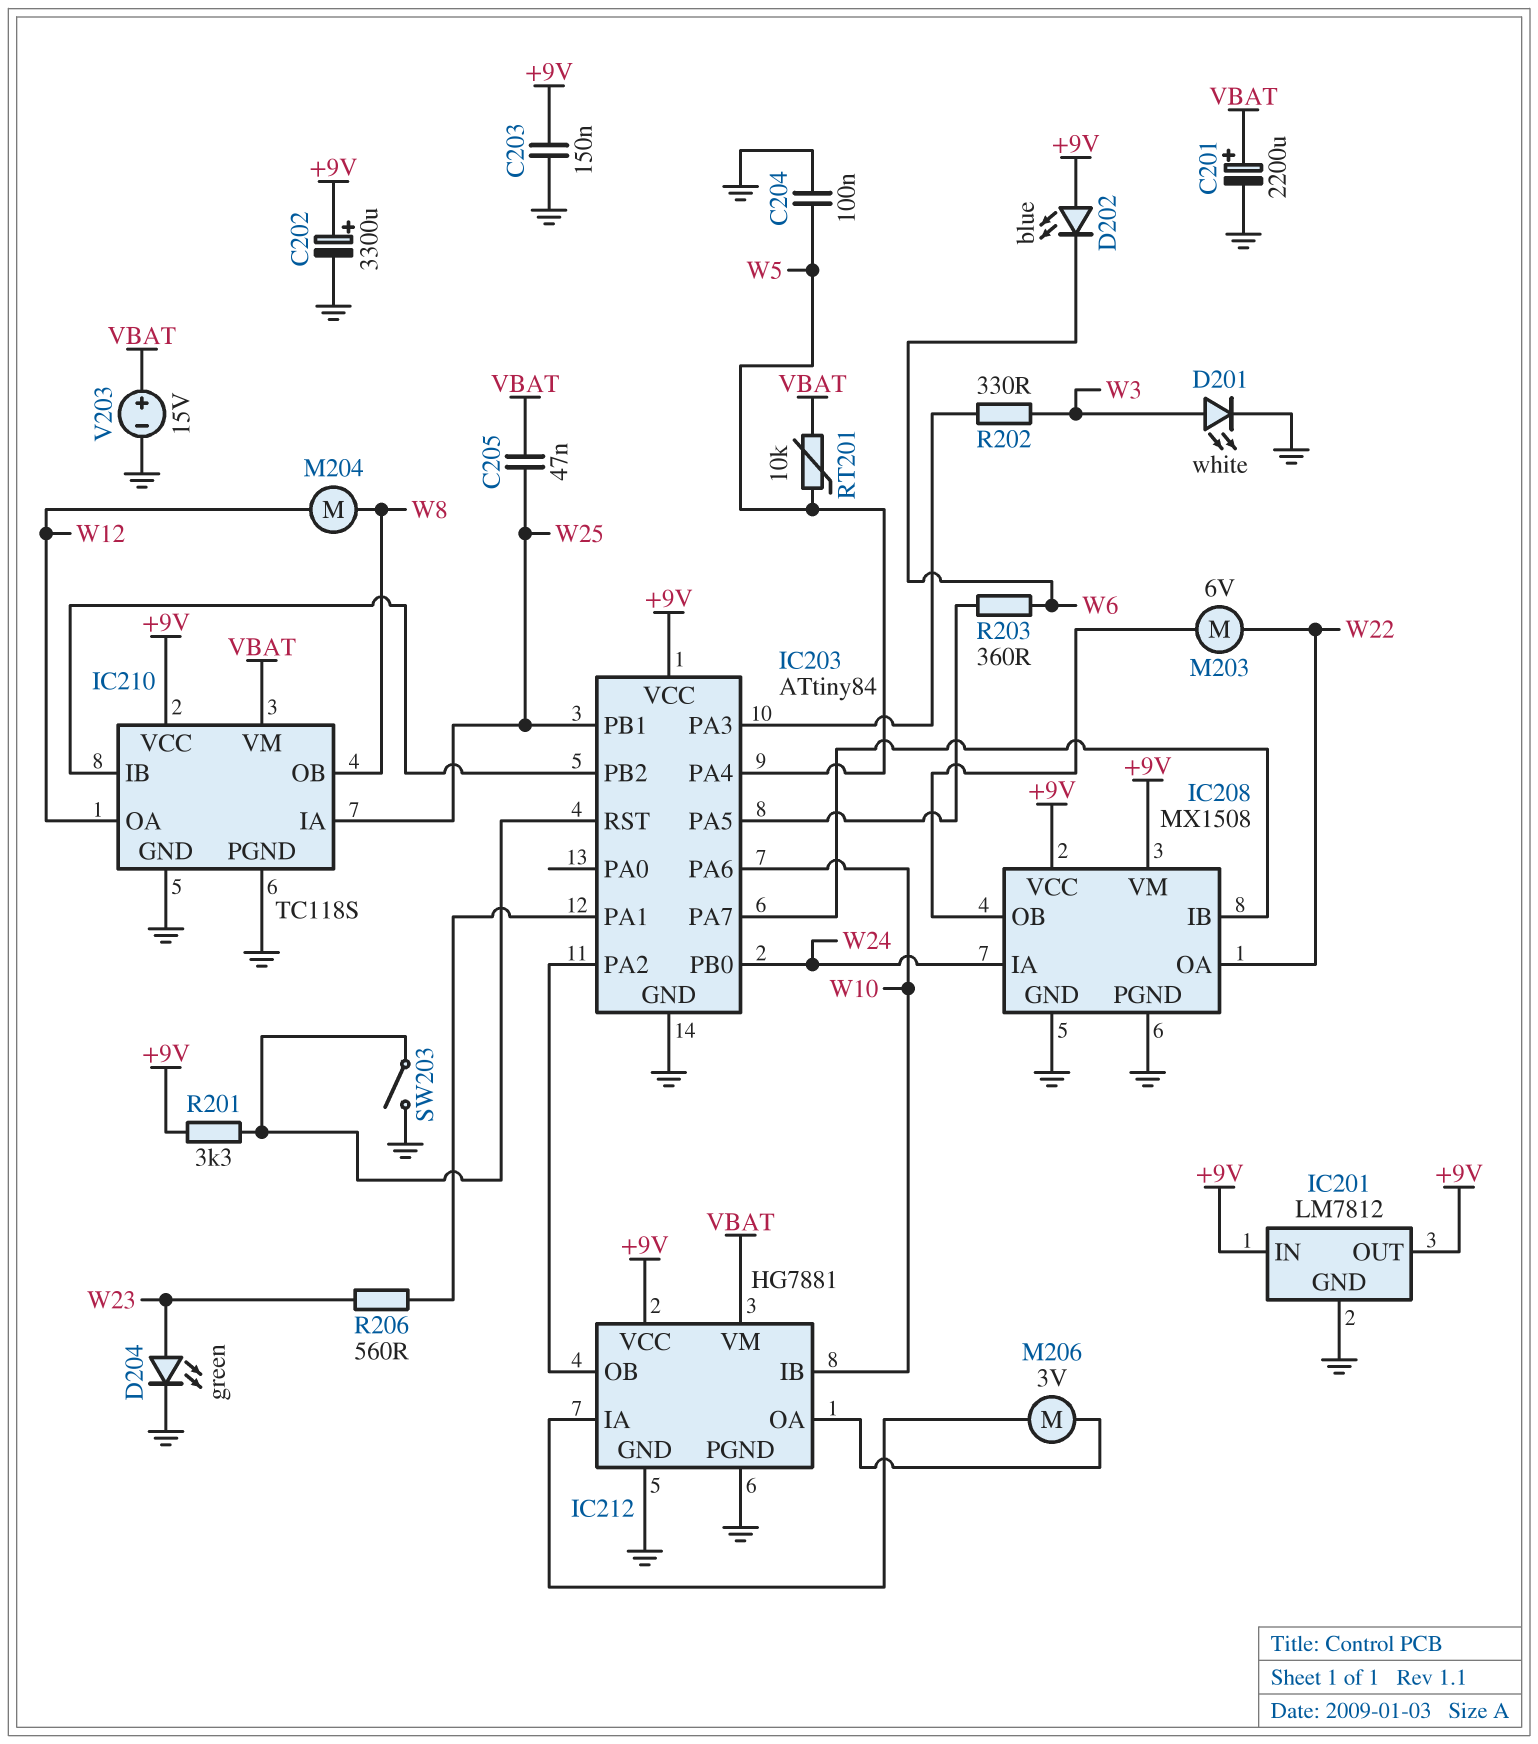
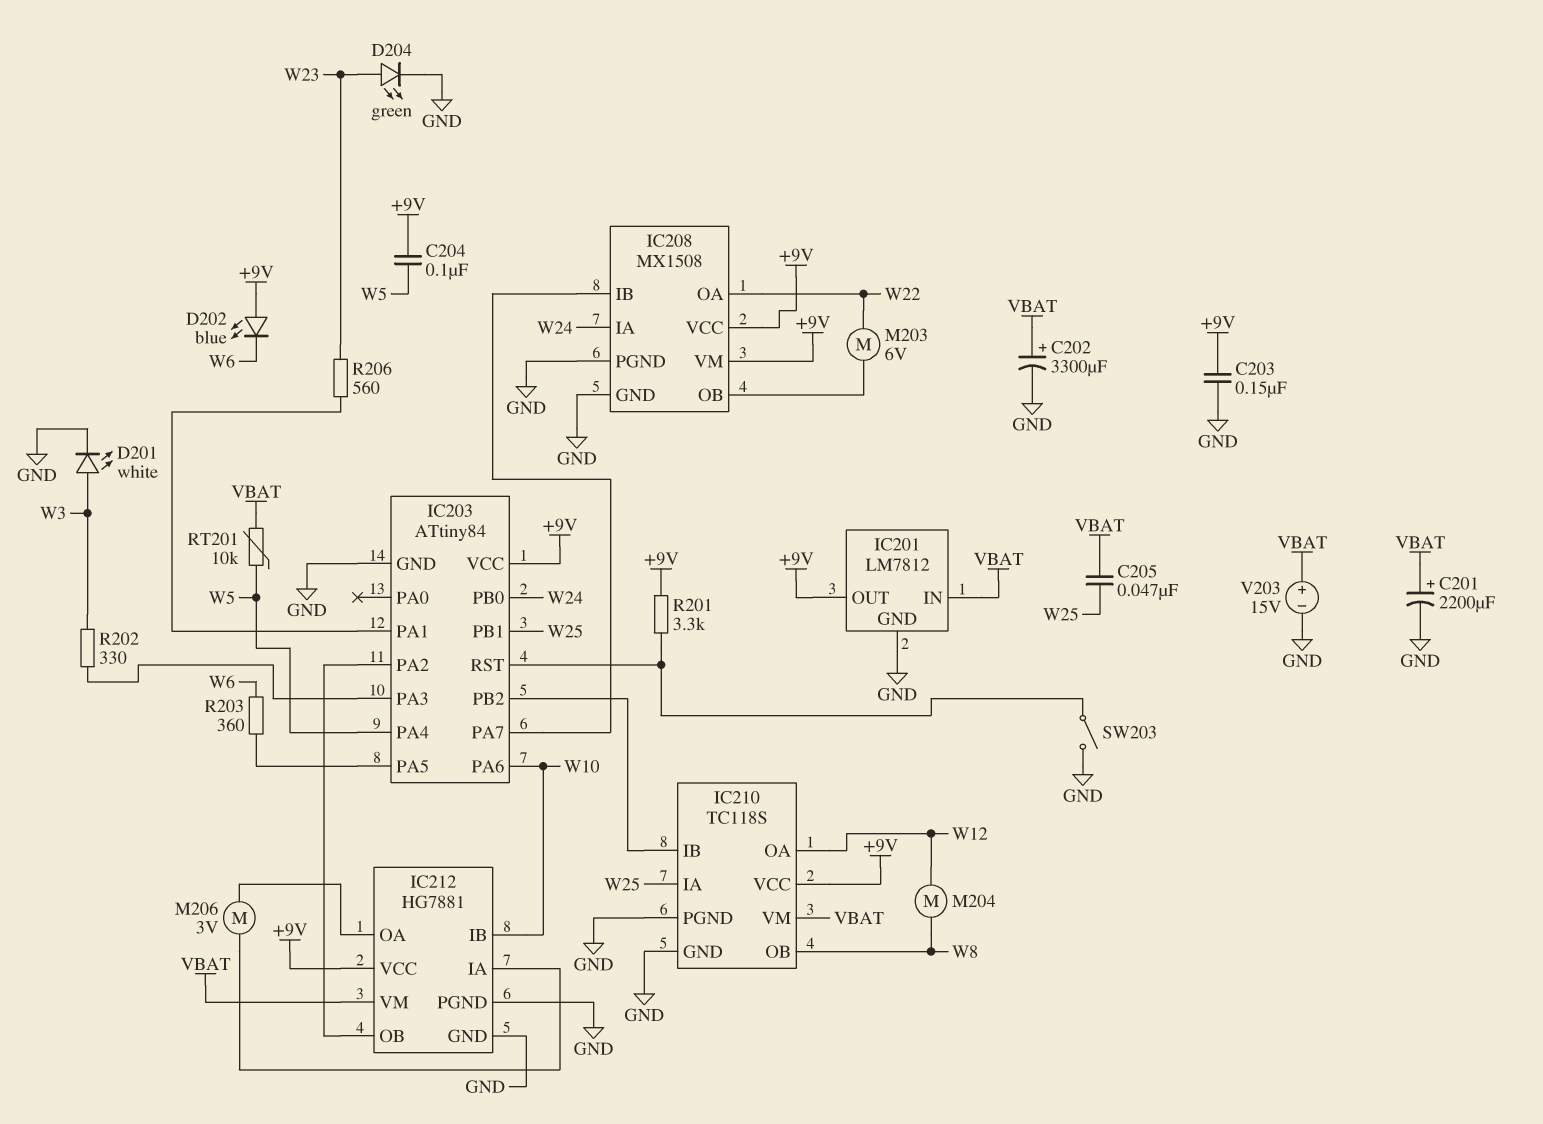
C202: 3300uF (plus +9V, minus GND) -> 3300uF (plus VBAT, minus GND)
C204: 100nF (GND, W5) -> 100nF (+9V, W5)
IC201 pin IN: +9V -> VBAT

